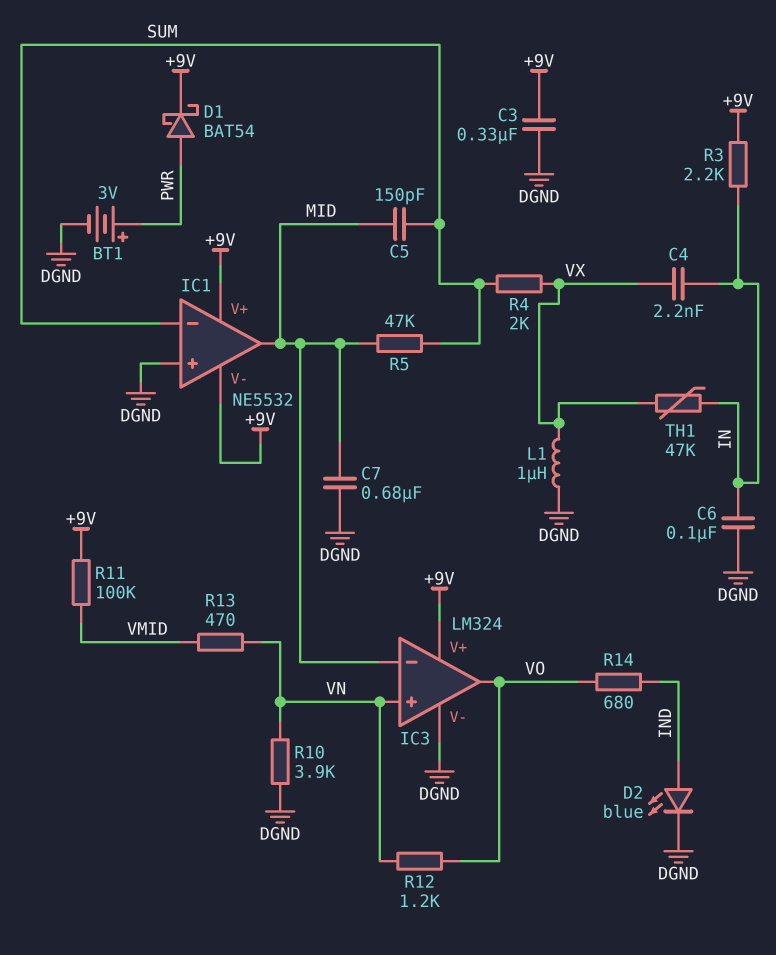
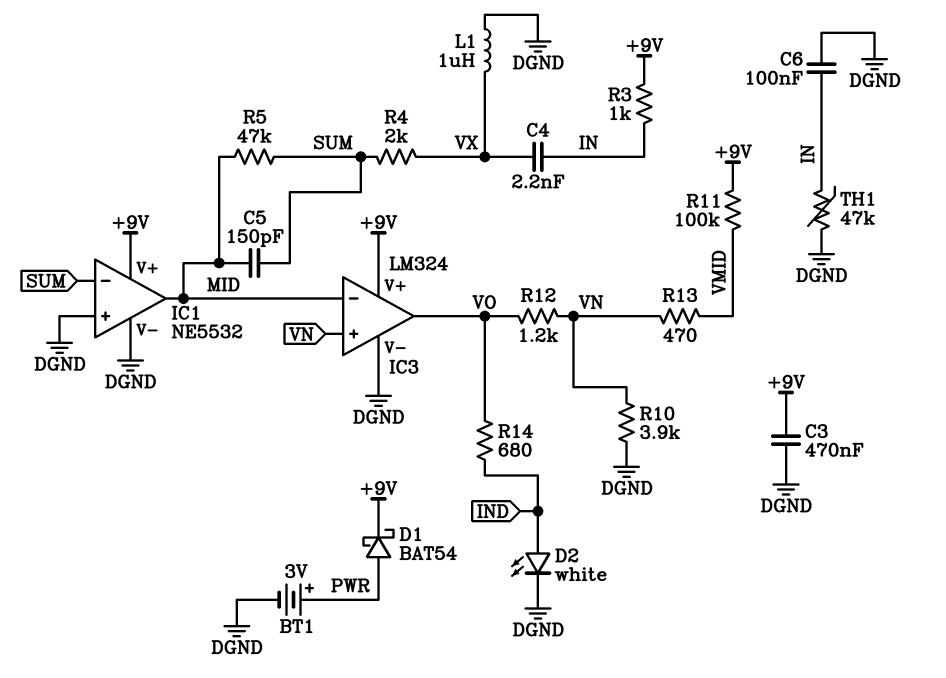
C3: 330nF (+9V, DGND) -> 470nF (+9V, DGND)
C7: 680nF (DGND, MID) -> none
D2: LED blue (A IND, K DGND) -> LED white (A IND, K DGND)
IC1 pin V-: +9V -> DGND
R3: 2.2k (+9V, IN) -> 1k (+9V, IN)
TH1: 47k (IN, VX) -> 47k (DGND, IN)

